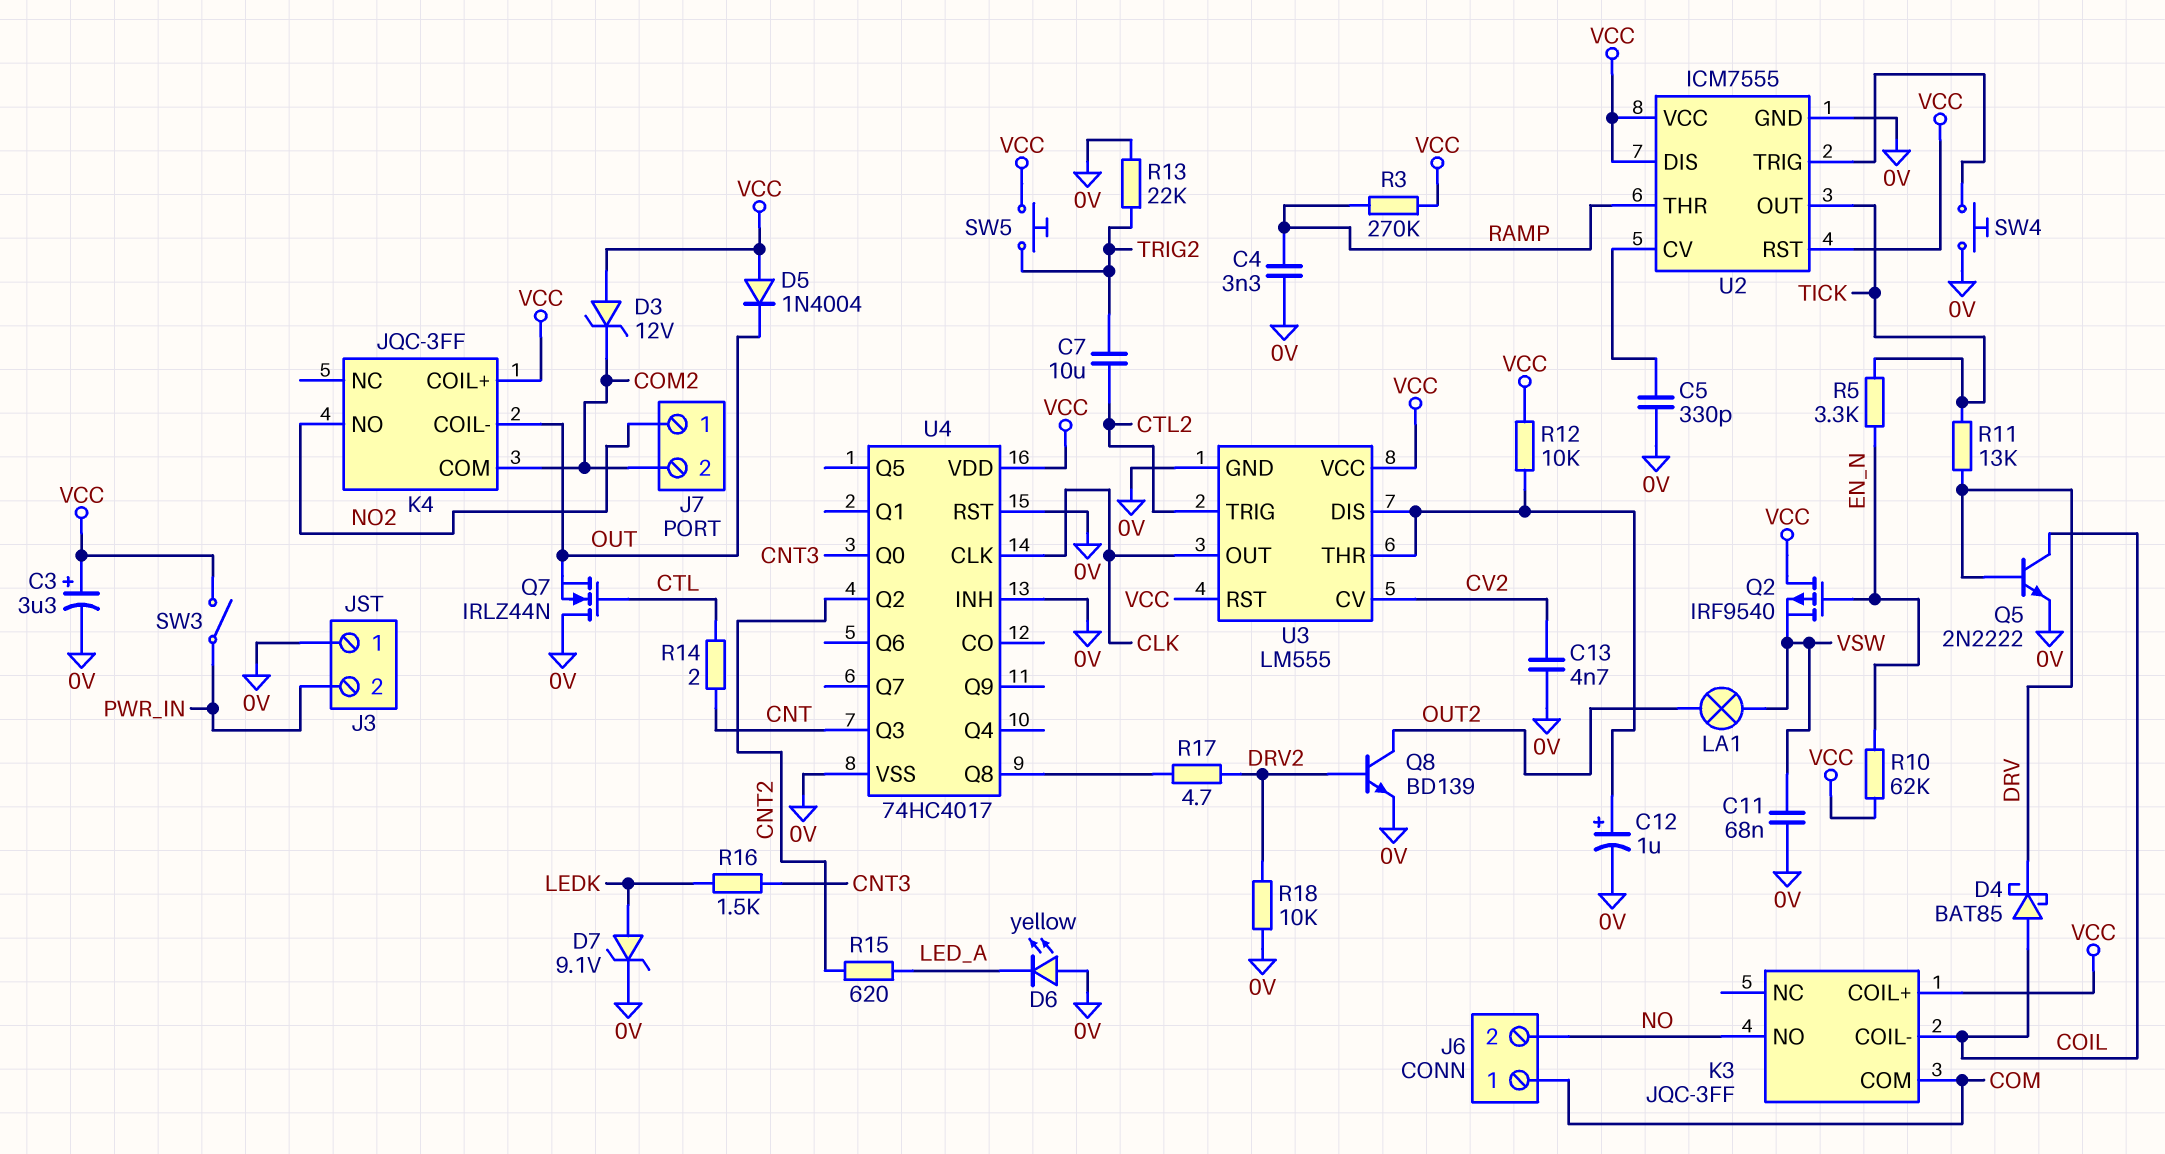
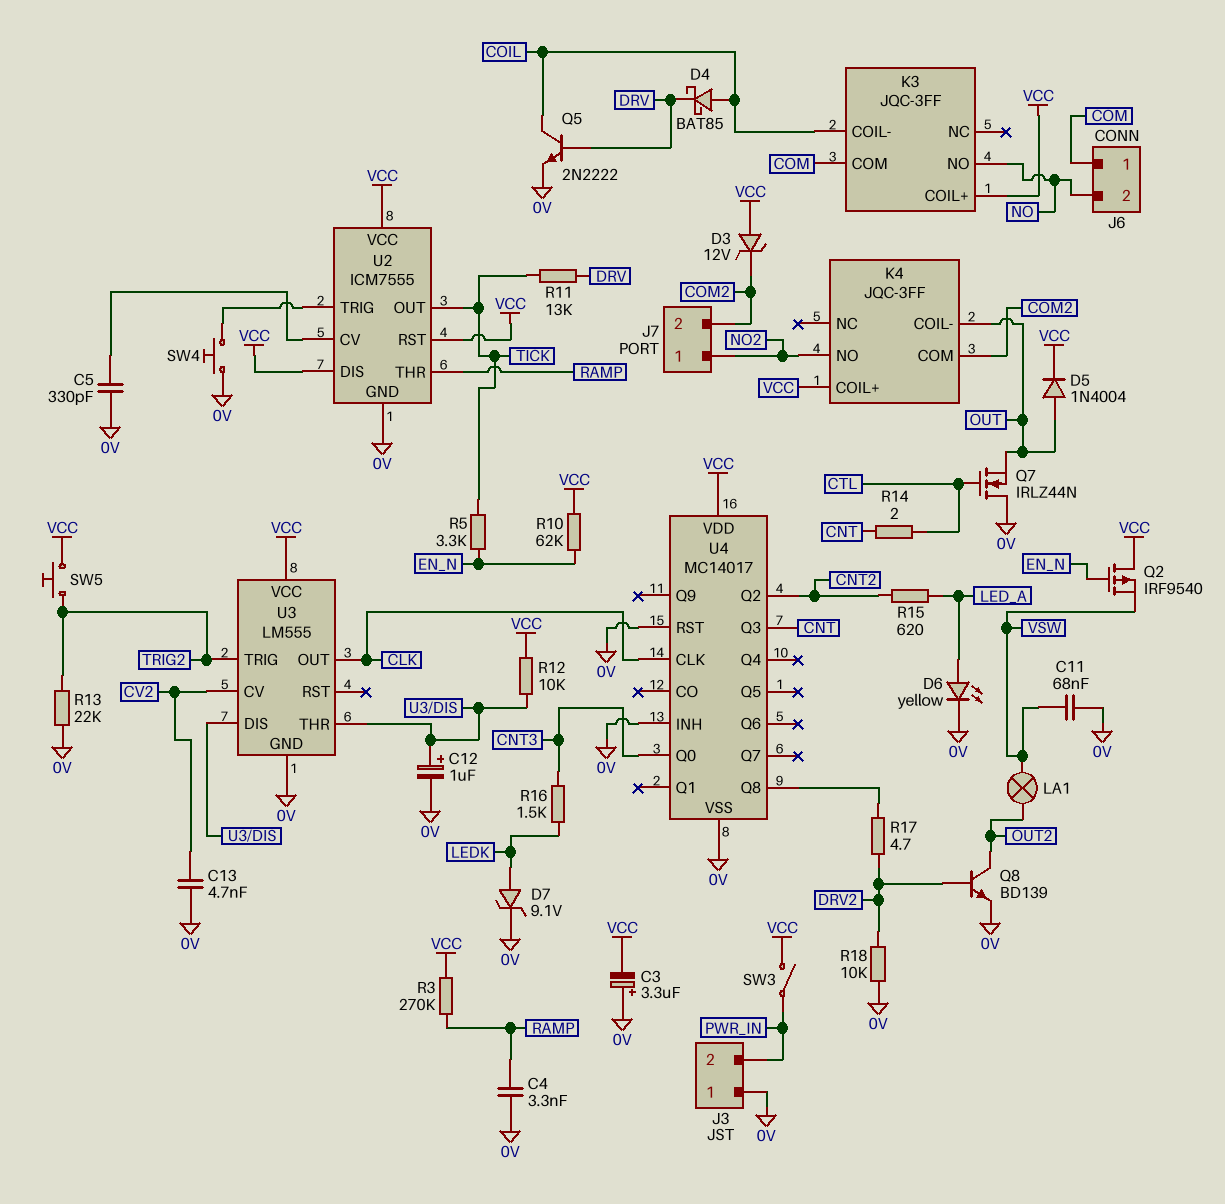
C3: 3.3uF (plus VCC, minus 0V) -> 3.3uF (plus 0V, minus VCC)
C7: 10uF (CTL2, TRIG2) -> none
D5: diode 1N4004 (A VCC, K OUT) -> diode 1N4004 (A OUT, K VCC)
D6: LED yellow (A 0V, K LED_A) -> LED yellow (A LED_A, K 0V)
U3 pin RST: VCC -> none
U3 pin TRIG: CTL2 -> TRIG2
U4: 74HC4017 -> MC14017

